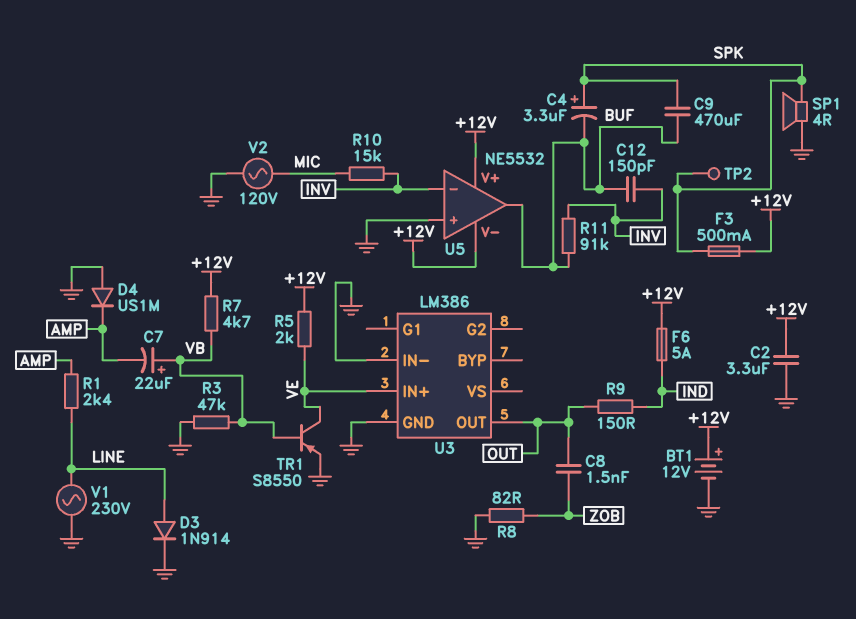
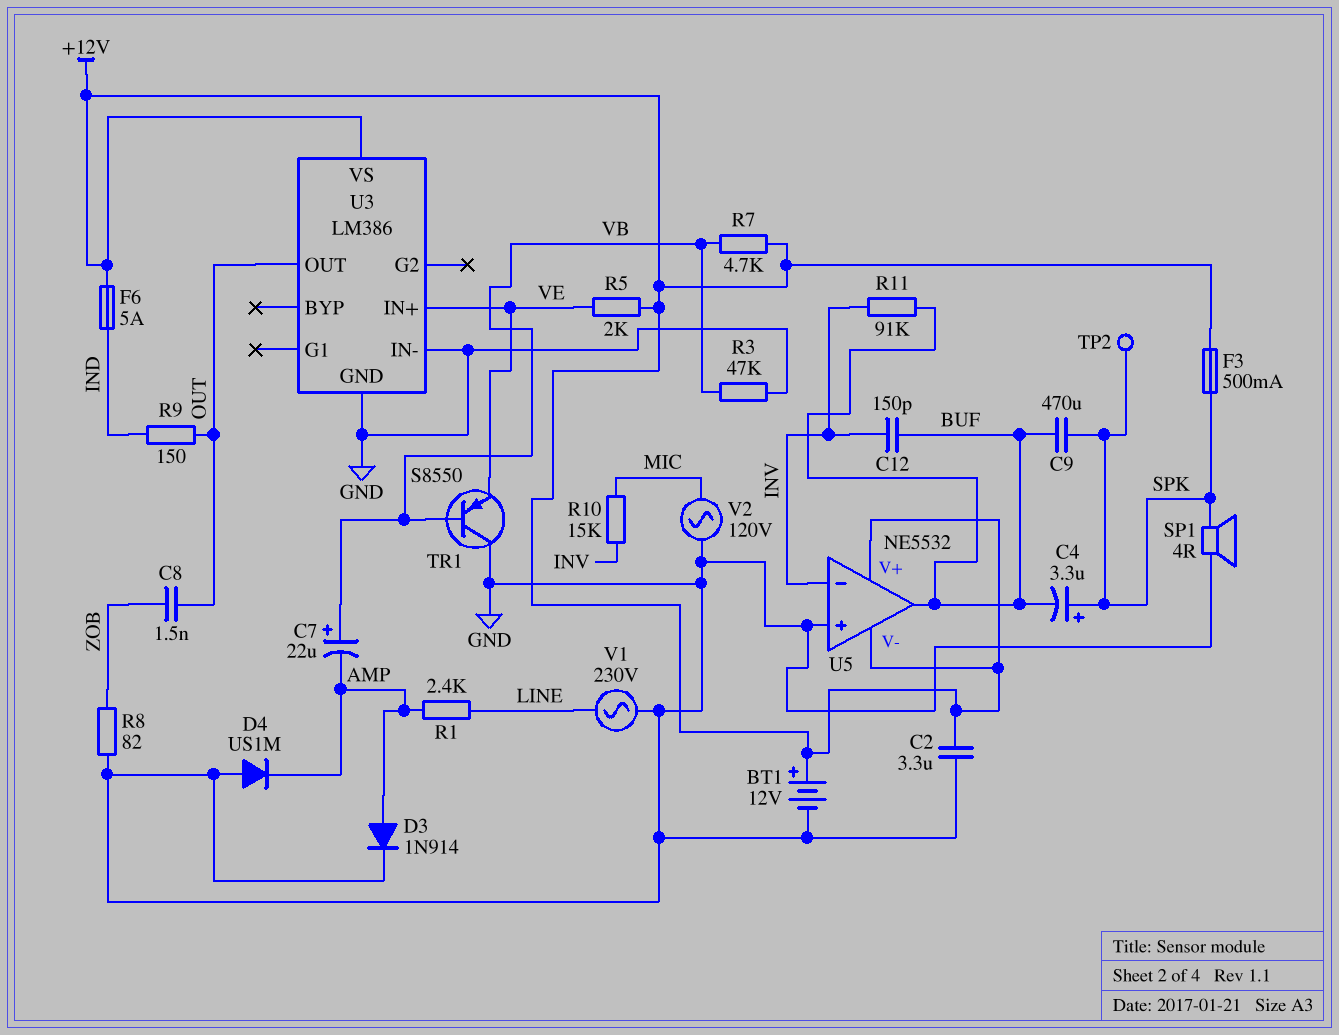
D3: diode 1N914 (A LINE, K GND) -> diode 1N914 (A AMP, K GND)
TR1: PNP S8550 (B VB, C VE, E GND) -> PNP S8550 (B VB, C GND, E VE)
U3 pin VS: none -> +12V

